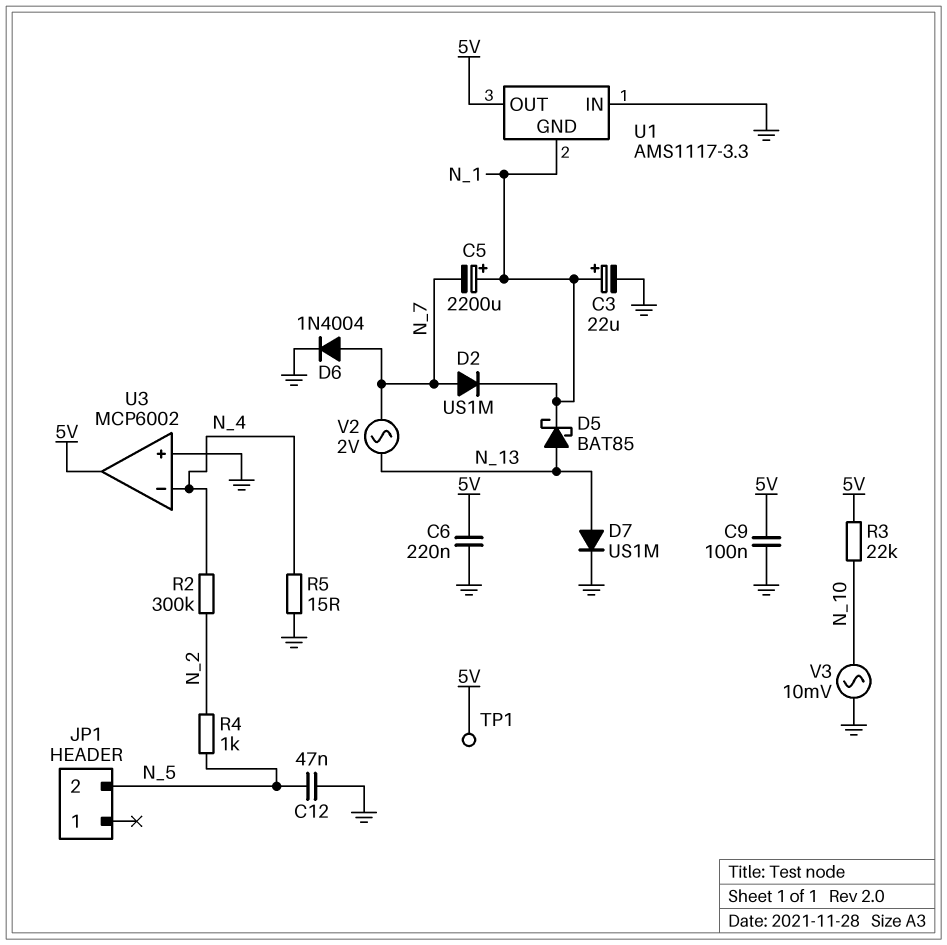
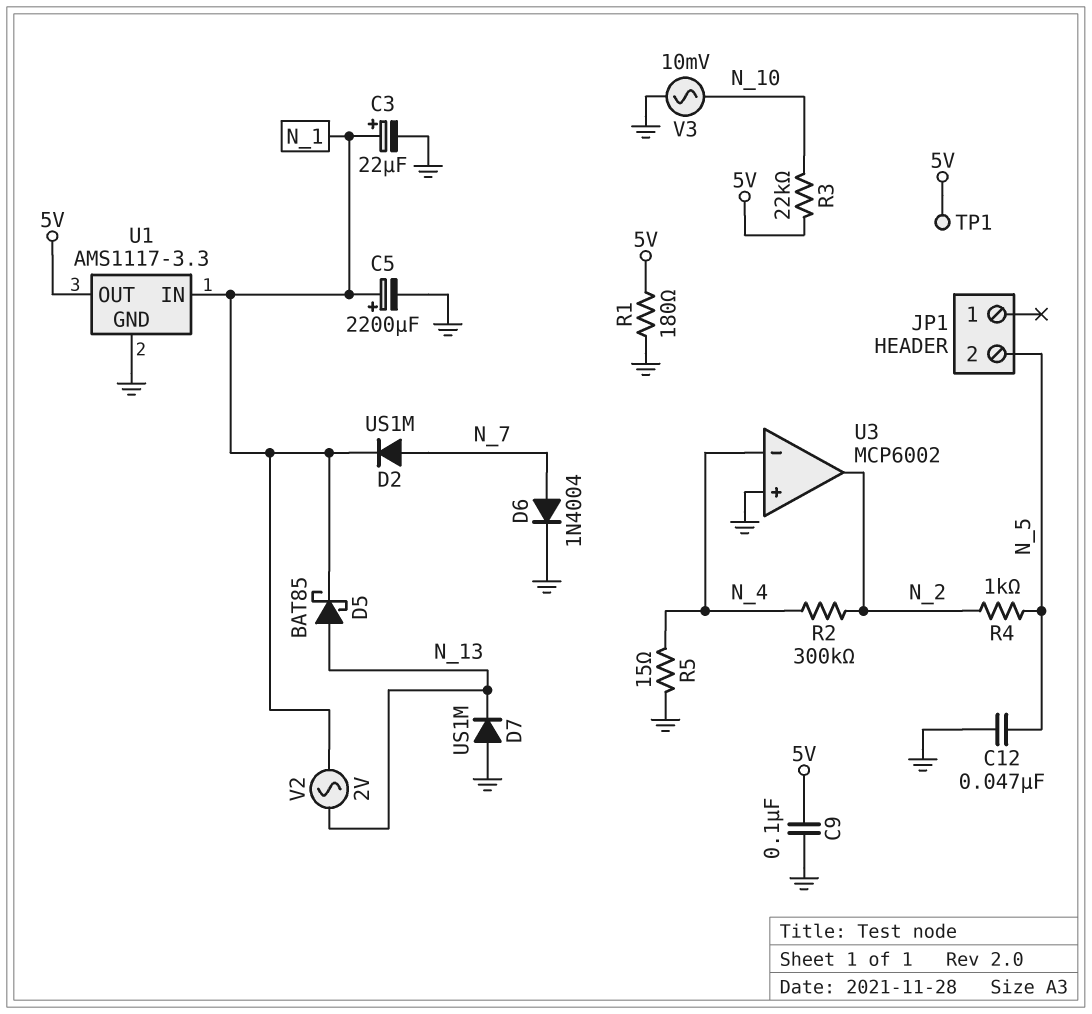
C5: 2200uF (plus N_1, minus N_7) -> 2200uF (plus N_1, minus GND)
C6: 220nF (5V, GND) -> none
D7: diode US1M (A N_13, K GND) -> diode US1M (A GND, K N_13)
R1: none -> 180 (5V, GND)
U1 pin GND: N_1 -> GND
U1 pin IN: GND -> N_1
U3 pin out: 5V -> N_2
V2: AC 2V (N_7, N_13) -> AC 2V (N_1, N_13)

